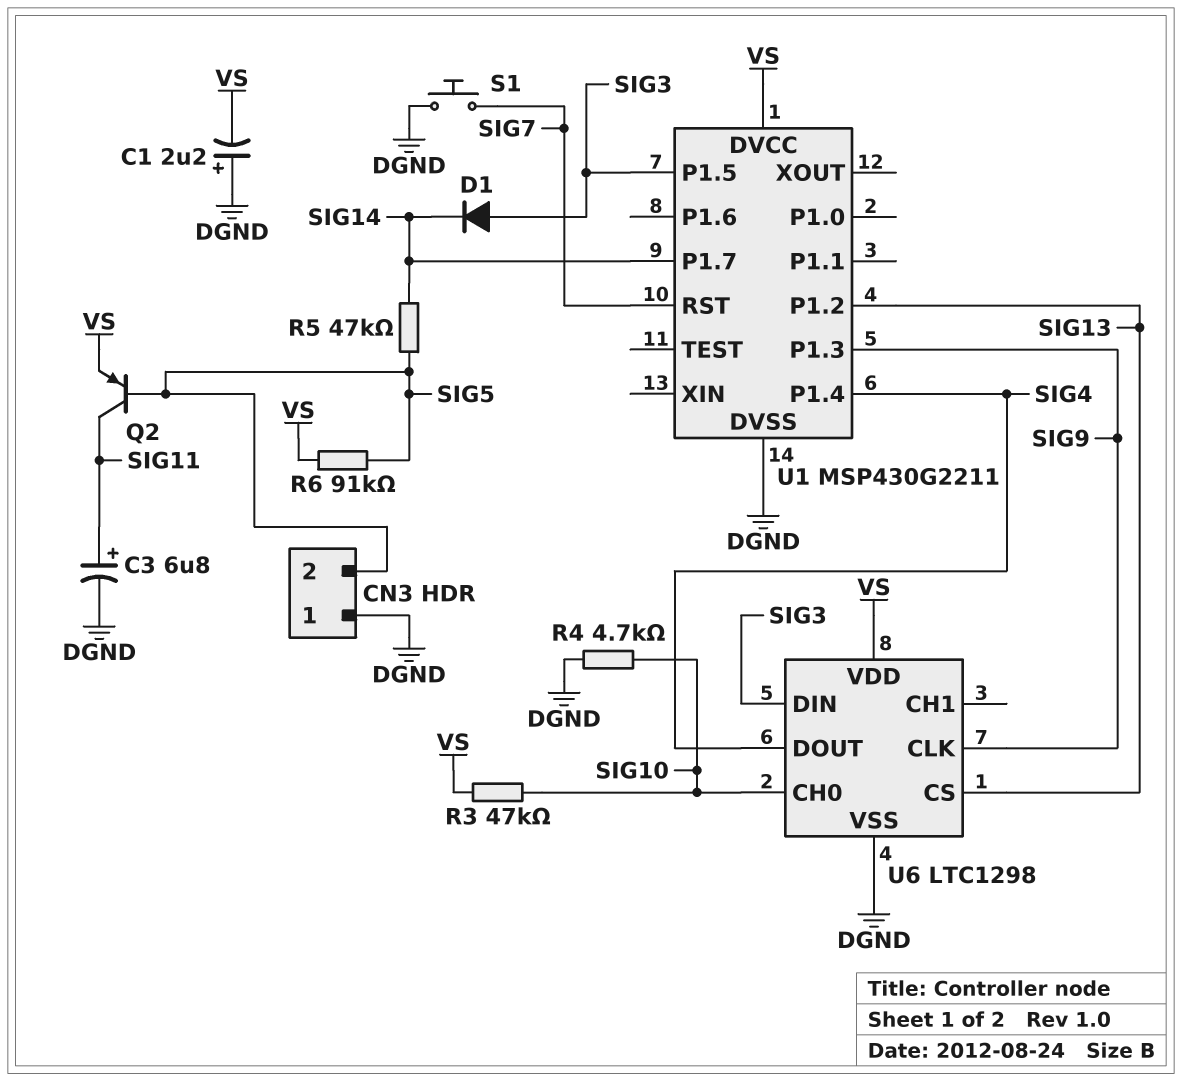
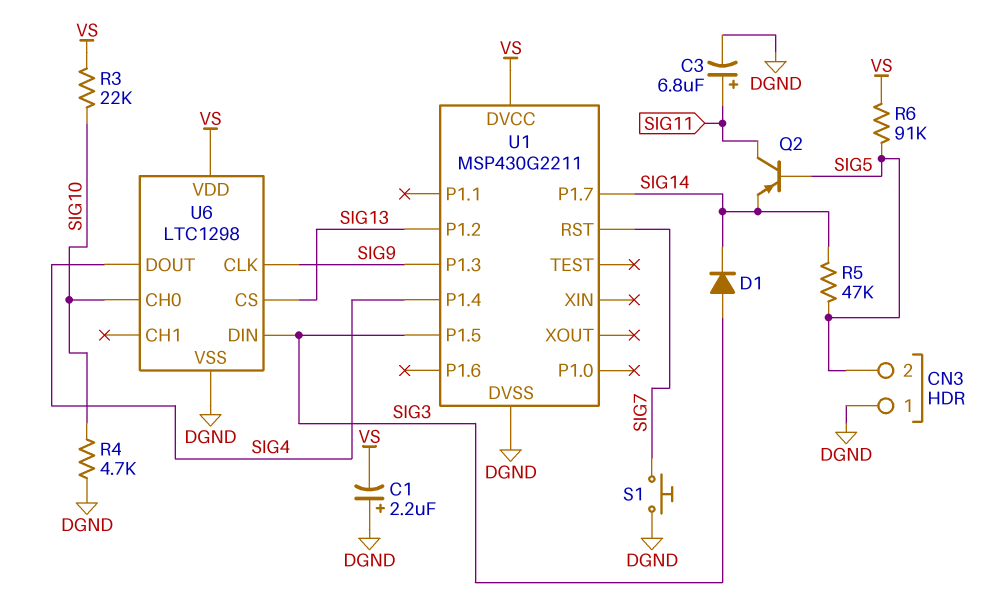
Q2: PNP (B SIG5, C SIG11, E VS) -> PNP (B SIG5, C SIG11, E SIG14)
R3: 47k (SIG10, VS) -> 22k (SIG10, VS)

